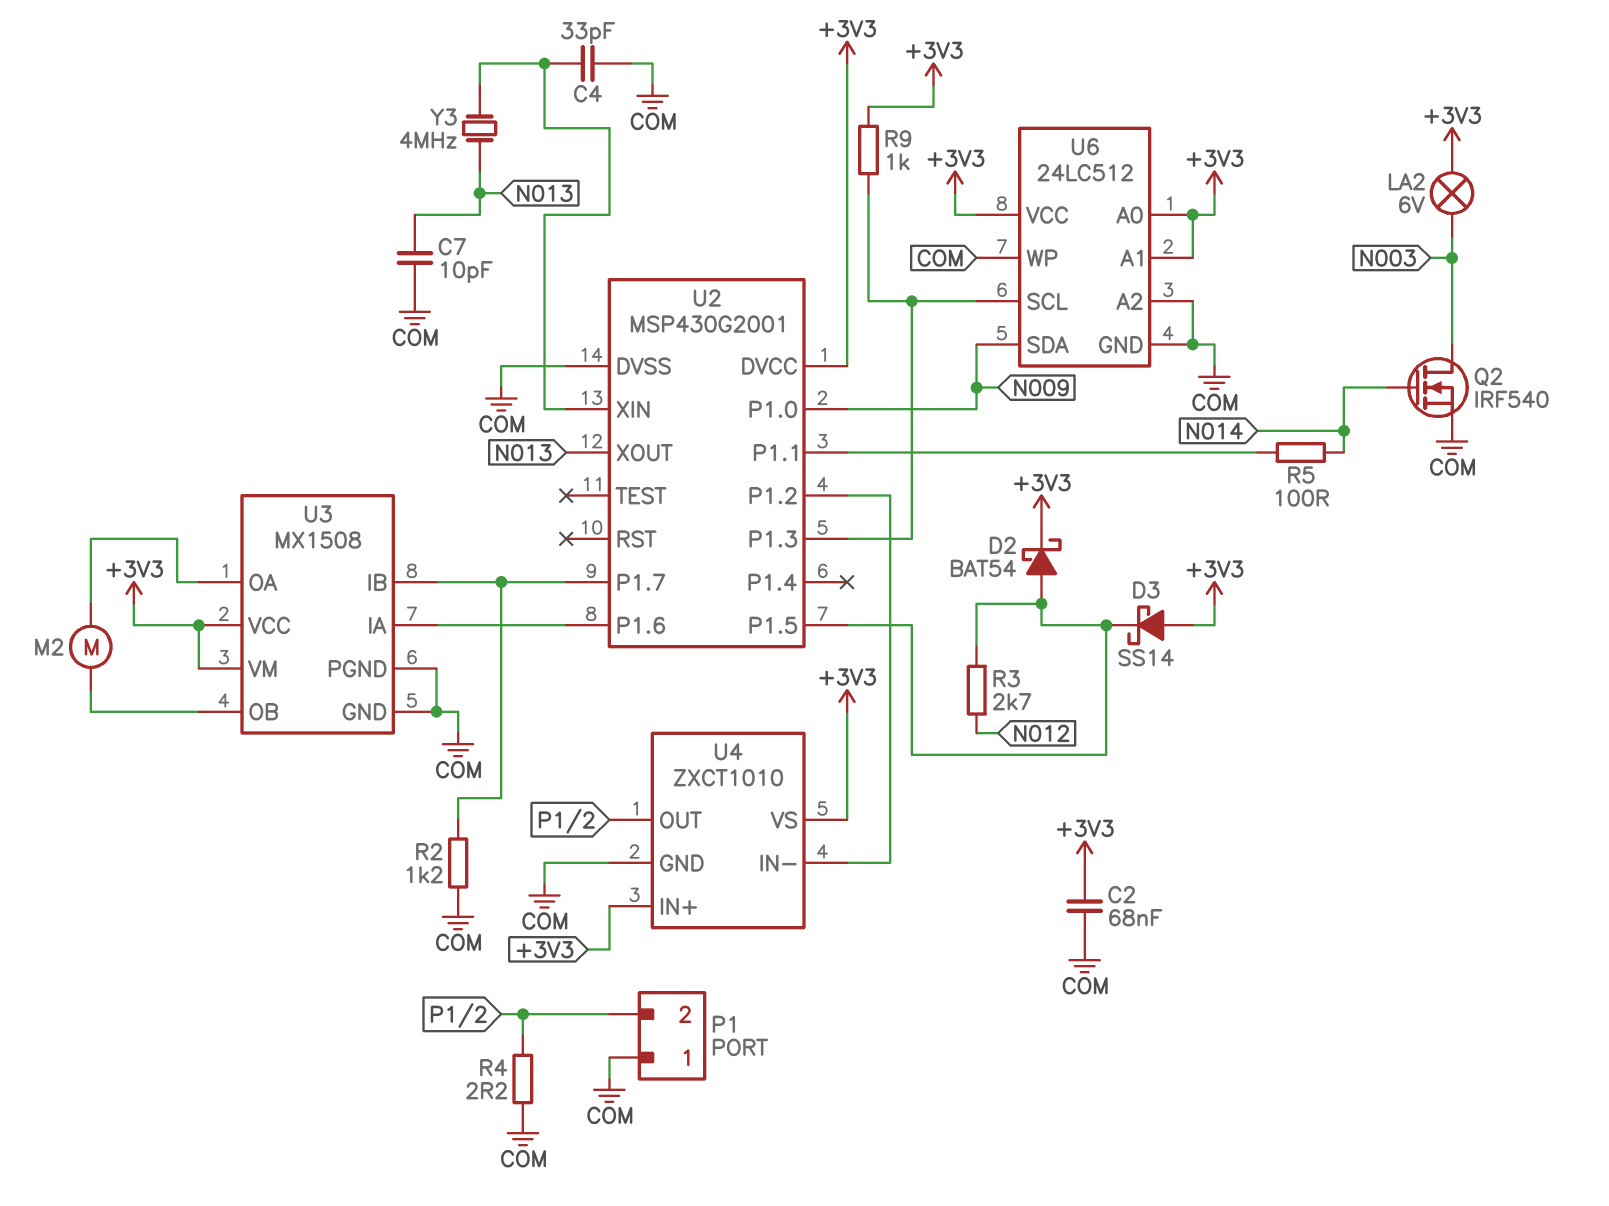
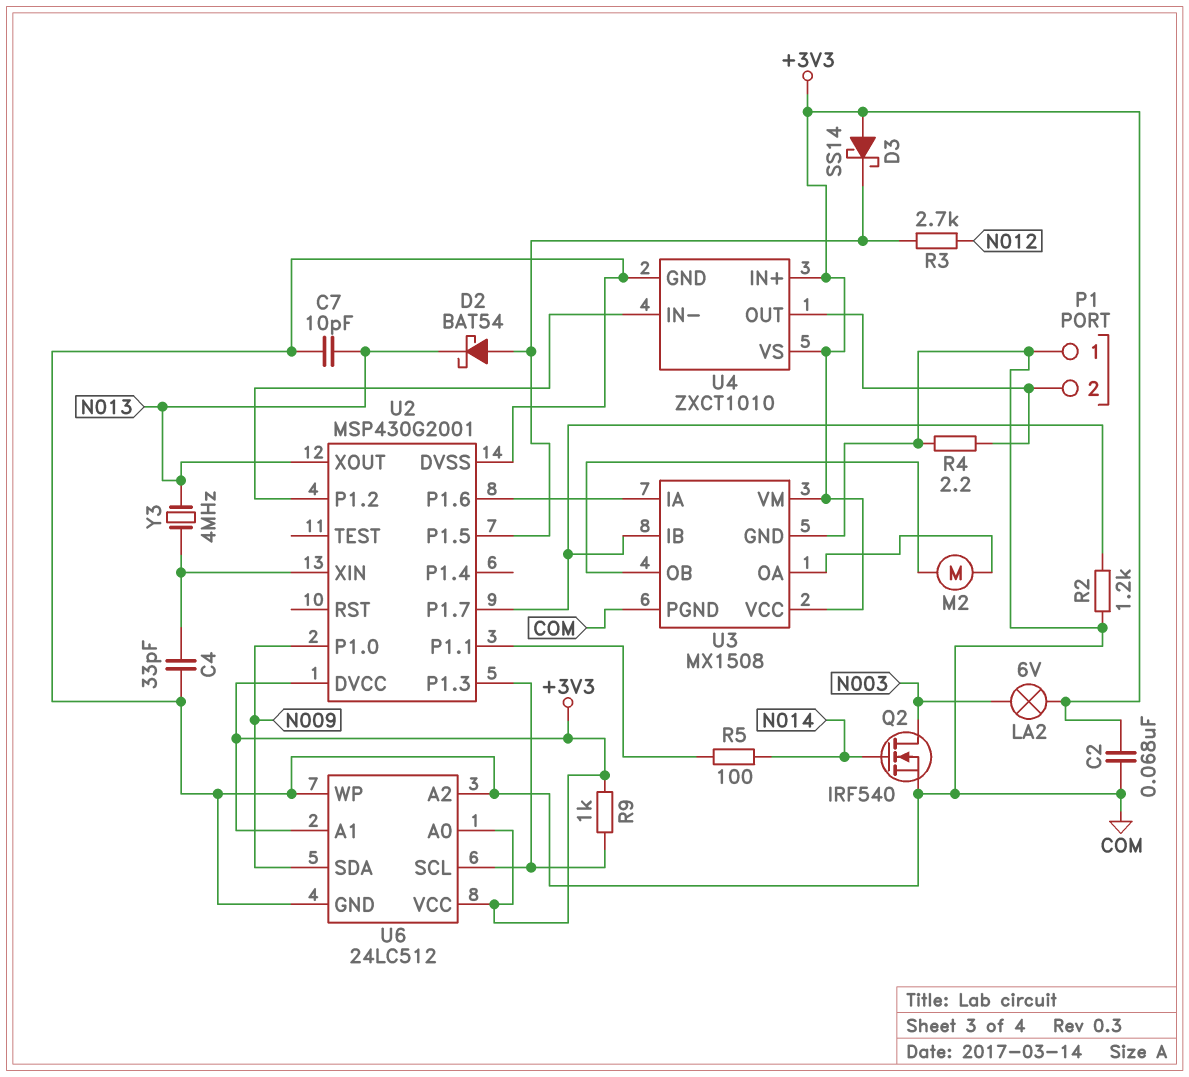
D2: schottky BAT54 (A U2/P1.5, K +3V3) -> schottky BAT54 (A U2/P1.5, K N013)

